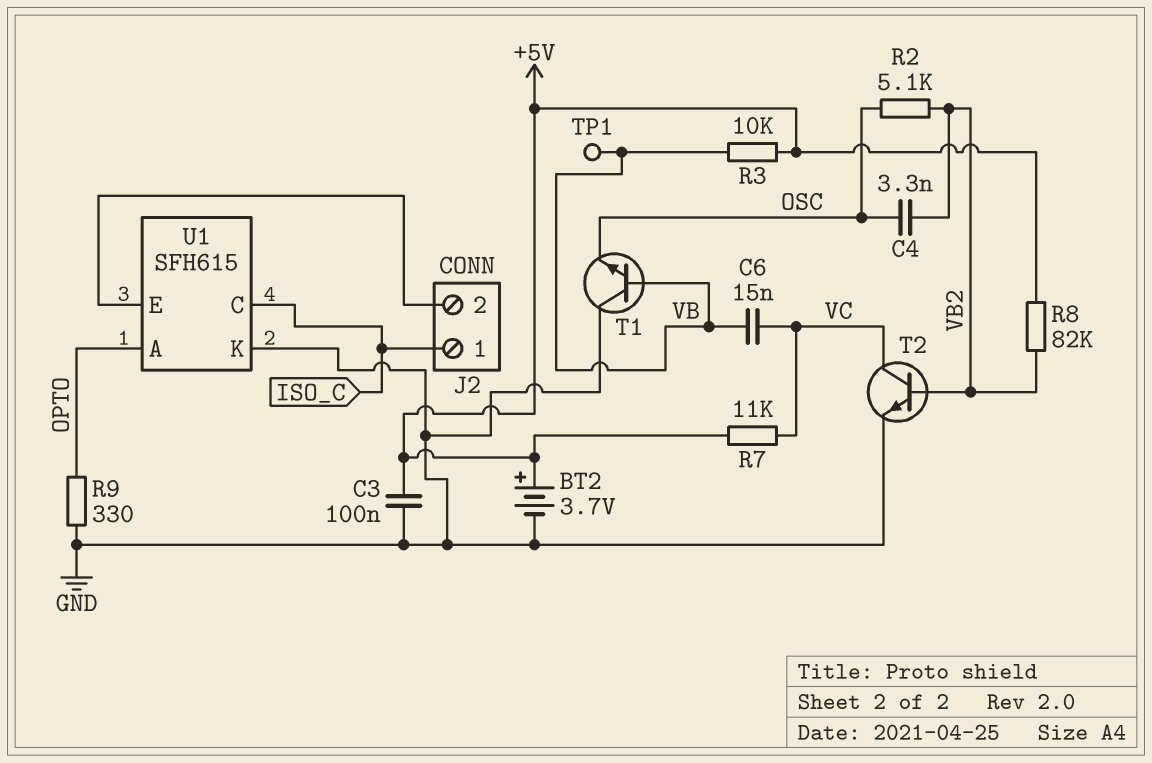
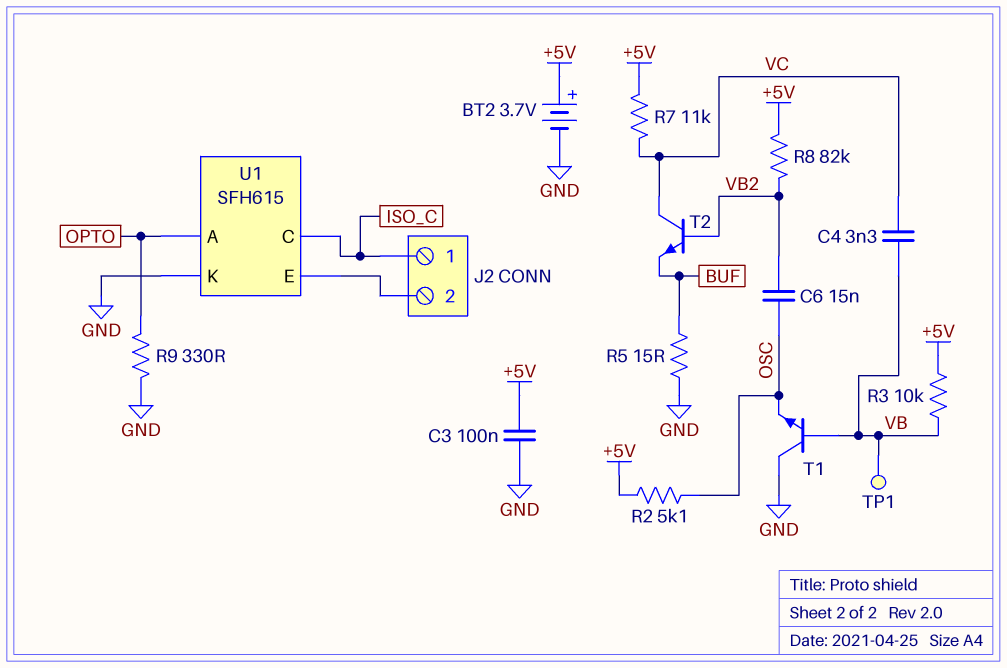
C4: 3.3nF (OSC, VB2) -> 3.3nF (VB, VC)
C6: 15nF (VB, VC) -> 15nF (OSC, VB2)
R2: 5.1k (OSC, VB2) -> 5.1k (+5V, OSC)
R5: none -> 15 (BUF, GND)
T2: NPN (B VB2, C VC, E GND) -> NPN (B VB2, C VC, E BUF)

